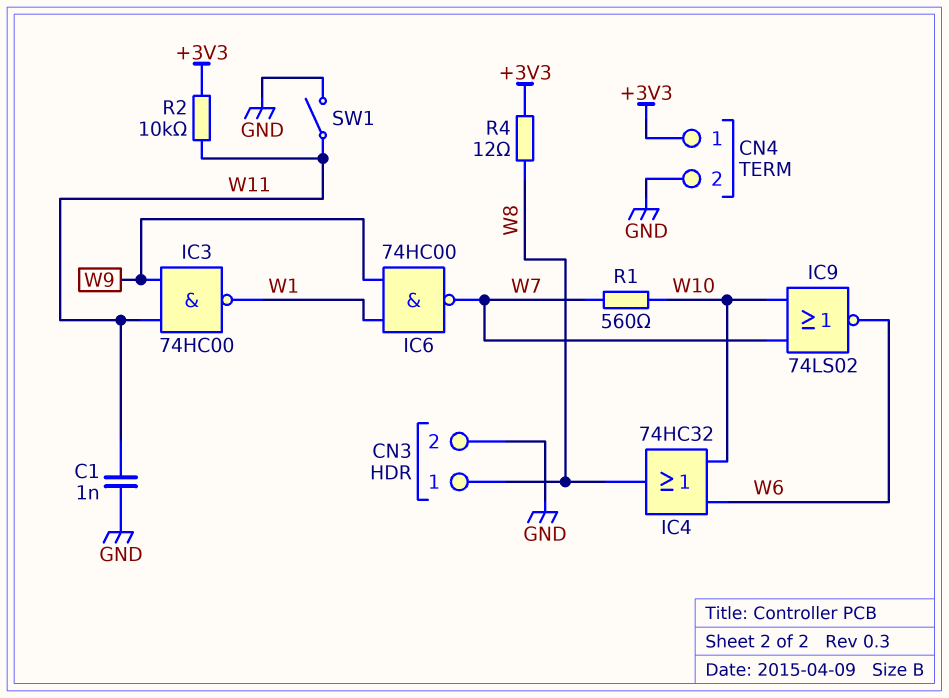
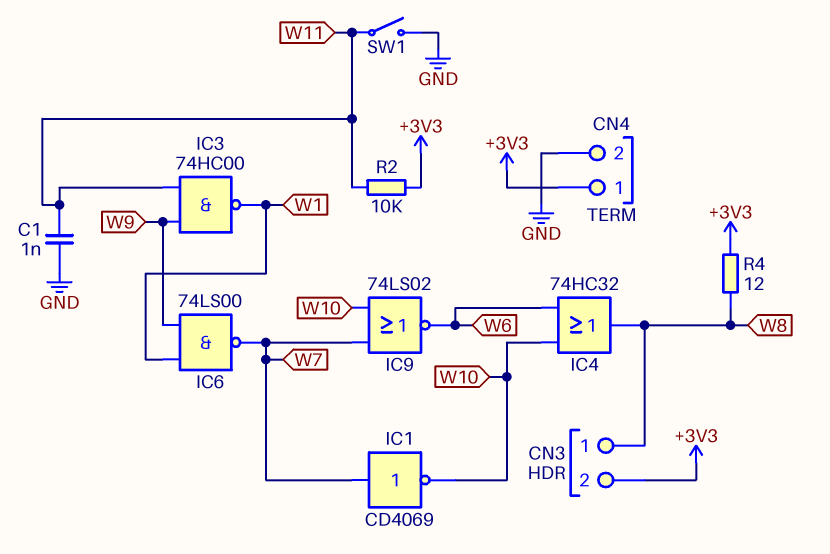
CN3 pin 2: GND -> +3V3
IC1: none -> NOT CD4069 (in W7, out W10)
IC6: NAND 74HC00 (in W1, in W9, out W7) -> NAND 74LS00 (in W1, in W9, out W7)
R1: 560 (W7, W10) -> none

